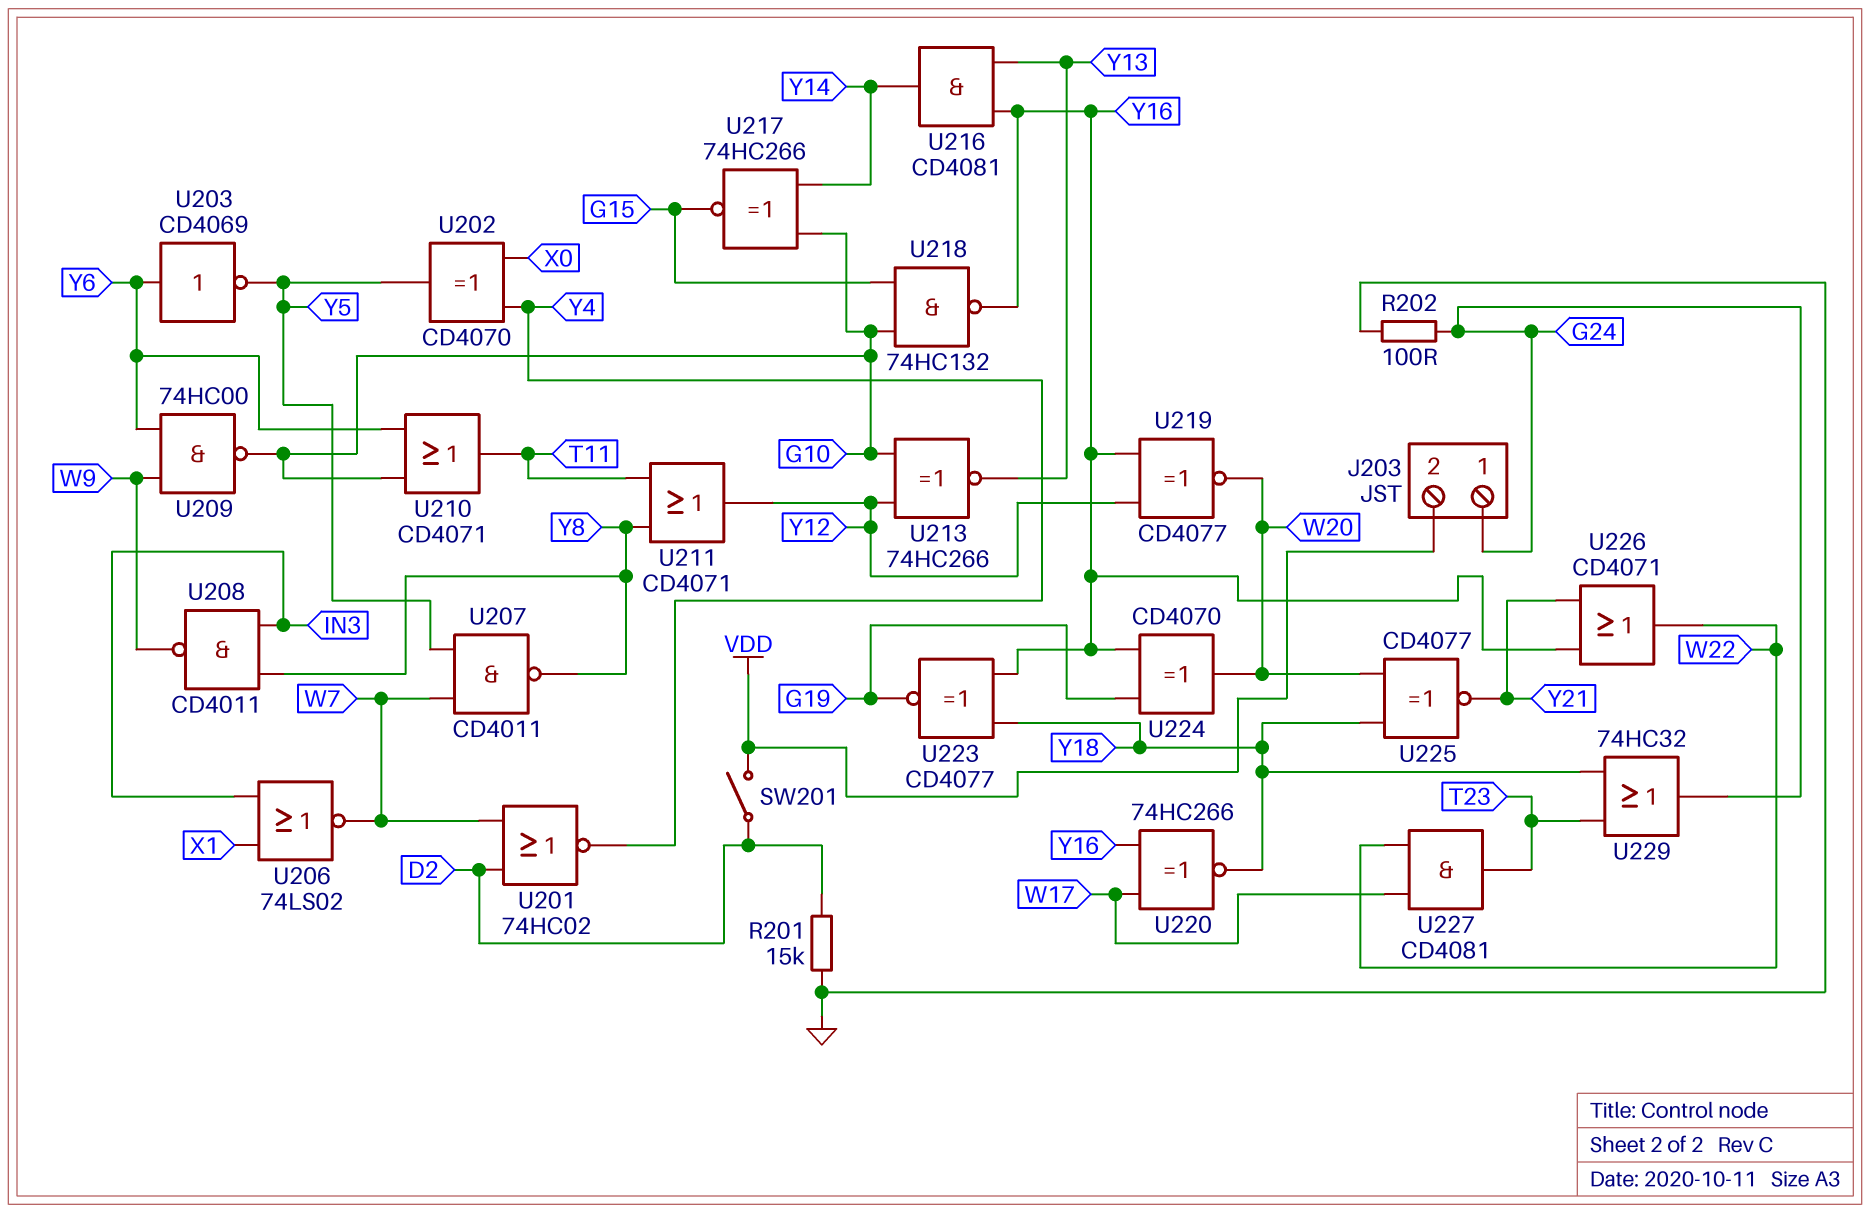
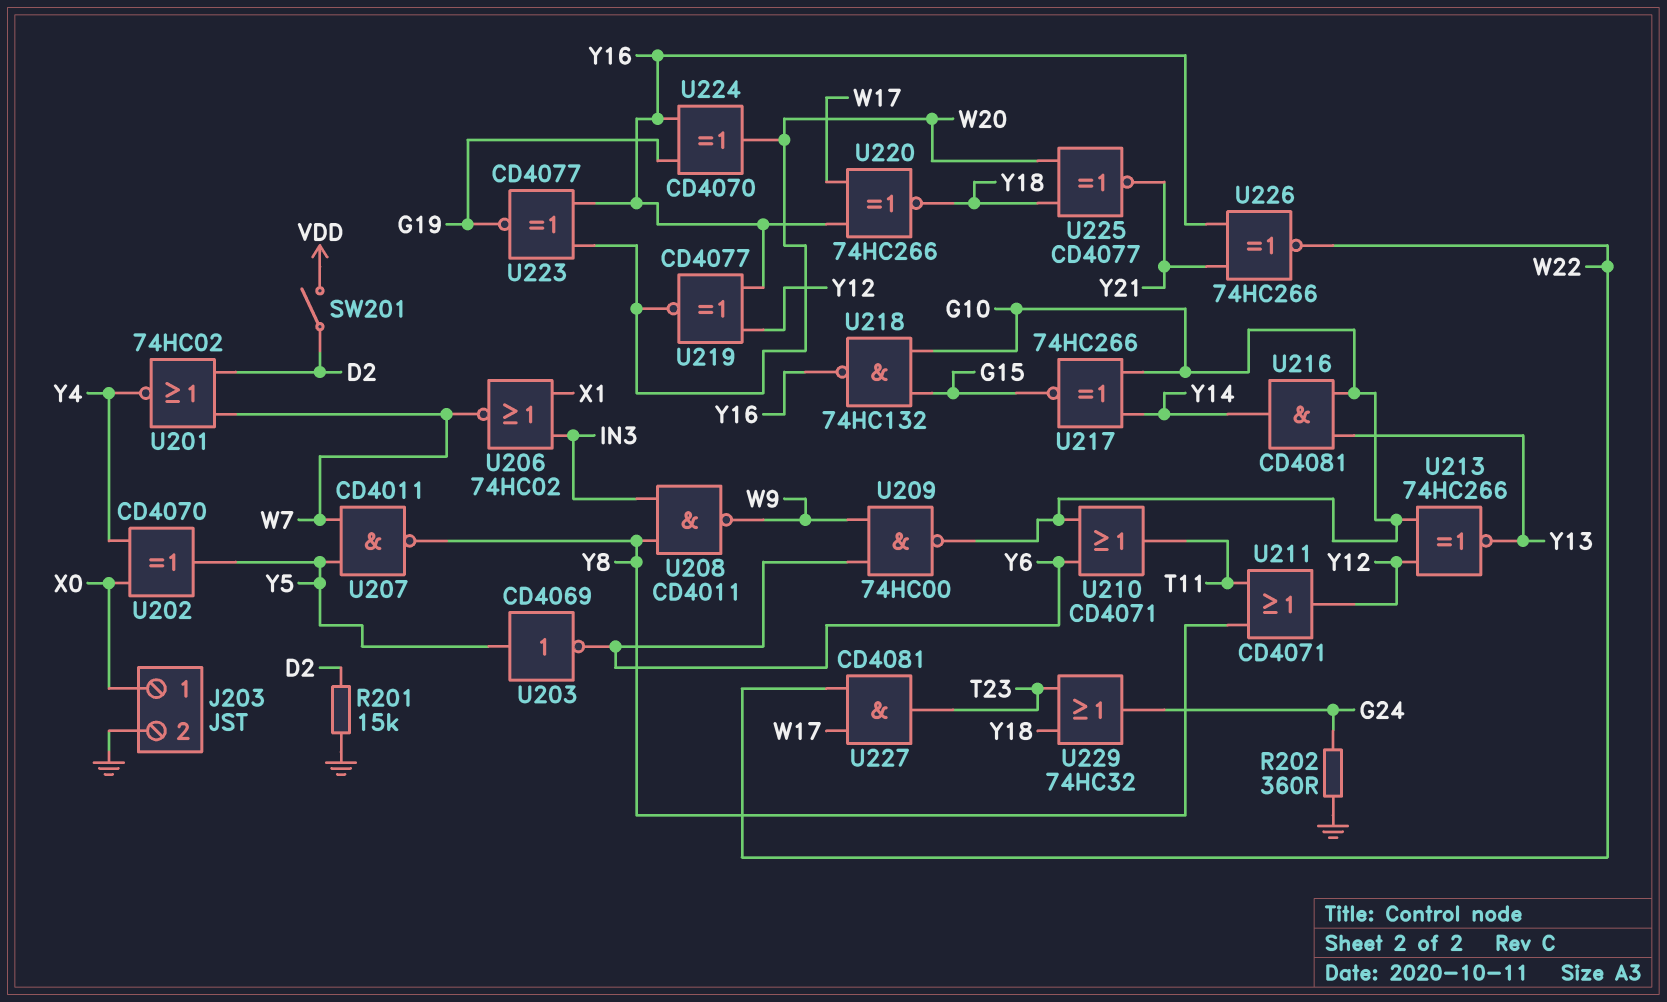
J203 pin 1: G24 -> X0
J203 pin 2: VDD -> GND
R202: 100 (G24, GND) -> 360 (G24, GND)
U203: NOT CD4069 (in Y6, out Y5) -> NOT CD4069 (in Y5, out Y6)
U206: NOR 74LS02 (in IN3, in X1, out W7) -> NOR 74HC02 (in IN3, in X1, out W7)
U216: AND CD4081 (in Y13, in Y16, out Y14) -> AND CD4081 (in G10, in Y13, out Y14)
U223: XNOR CD4077 (in Y16, in Y18, out G19) -> XNOR CD4077 (in W20, in Y16, out G19)
U226: OR CD4071 (in Y16, in Y21, out W22) -> XNOR 74HC266 (in Y16, in Y21, out W22)

